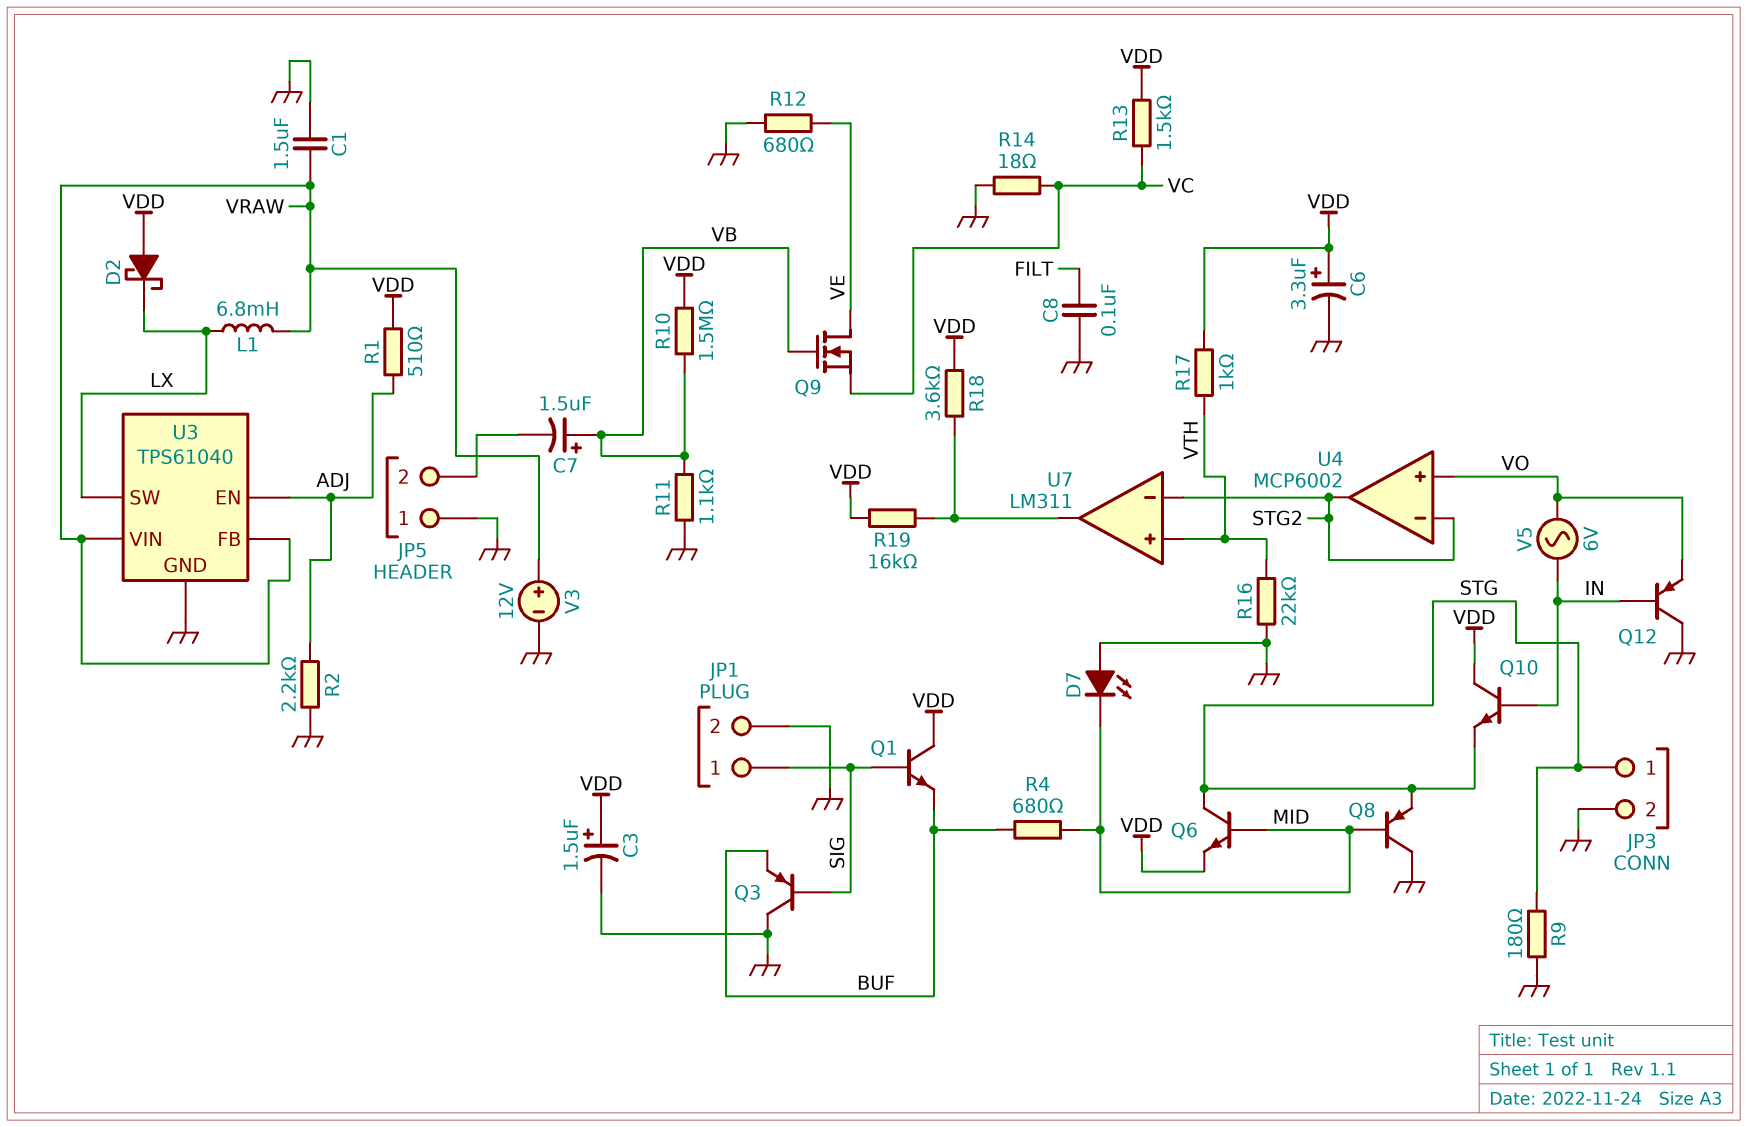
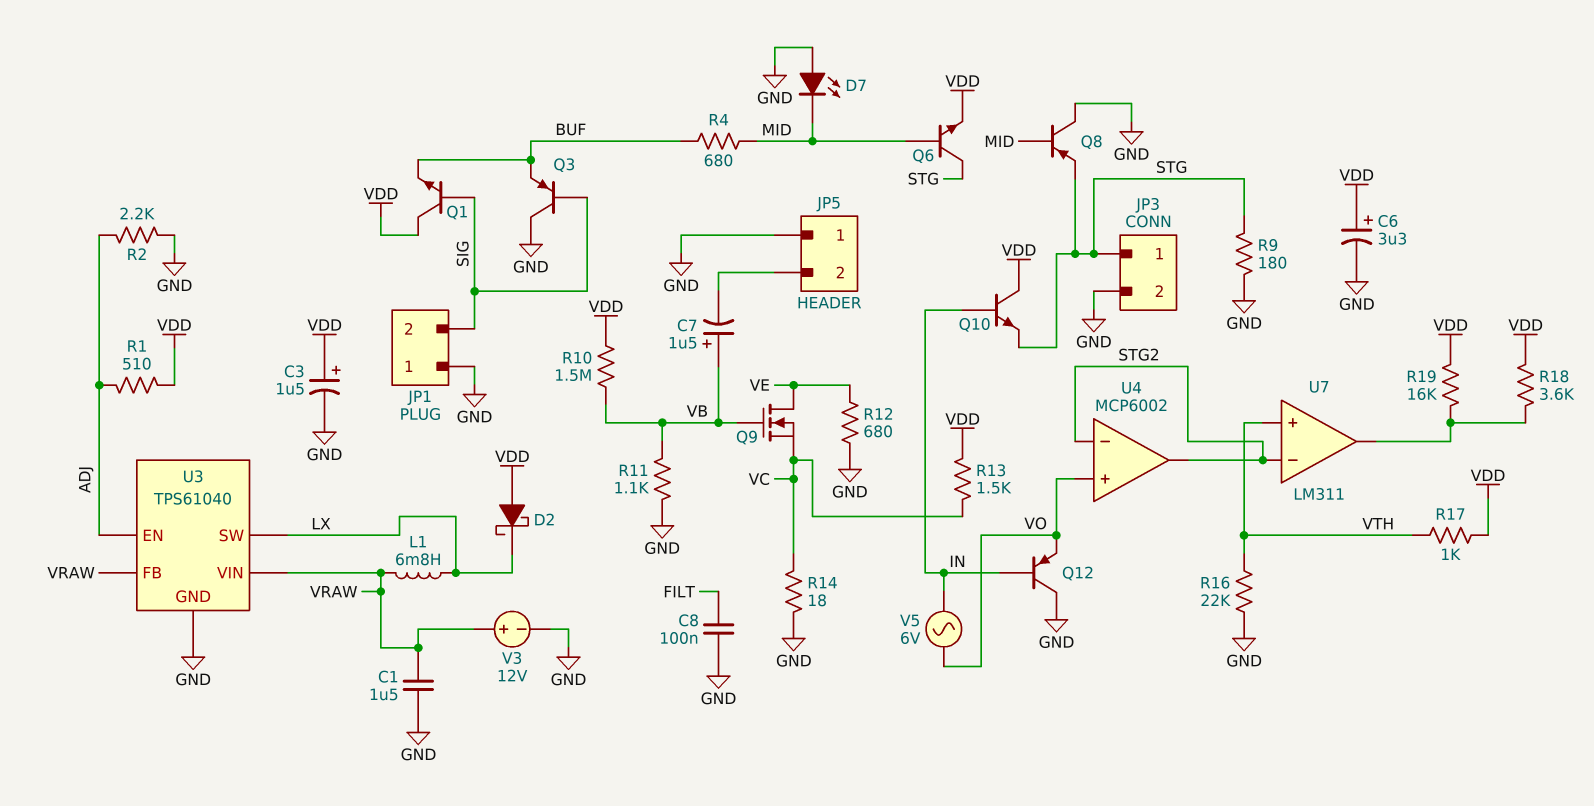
JP1 pin 1: SIG -> GND
JP1 pin 2: GND -> SIG

